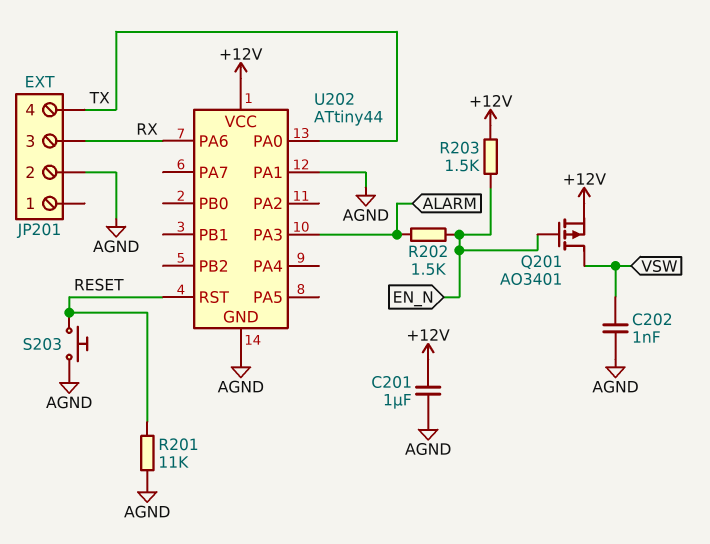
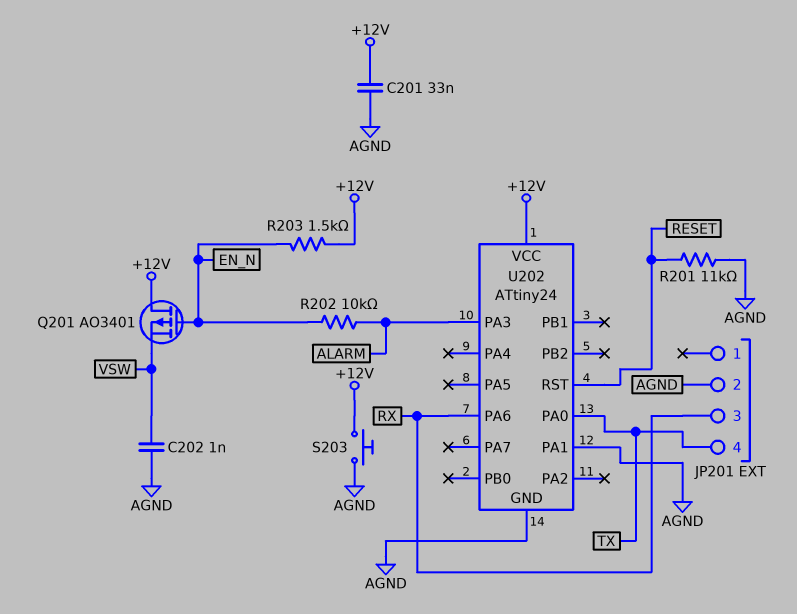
C201: 1uF (+12V, AGND) -> 33nF (+12V, AGND)
Q201: PMOS AO3401 (G EN_N, D VSW, S +12V) -> PMOS AO3401 (G EN_N, D +12V, S VSW)
R202: 1.5k (ALARM, EN_N) -> 10k (ALARM, EN_N)
S203: button (AGND, RESET) -> button (+12V, AGND)
U202: ATtiny44 -> ATtiny24

